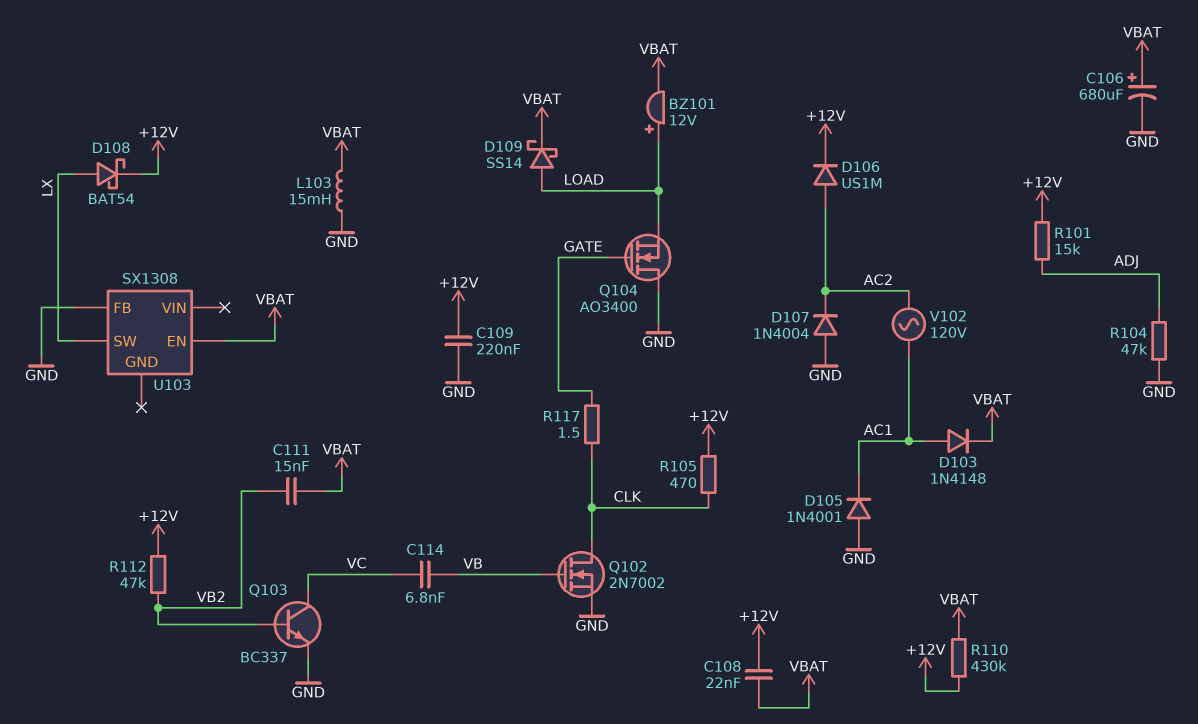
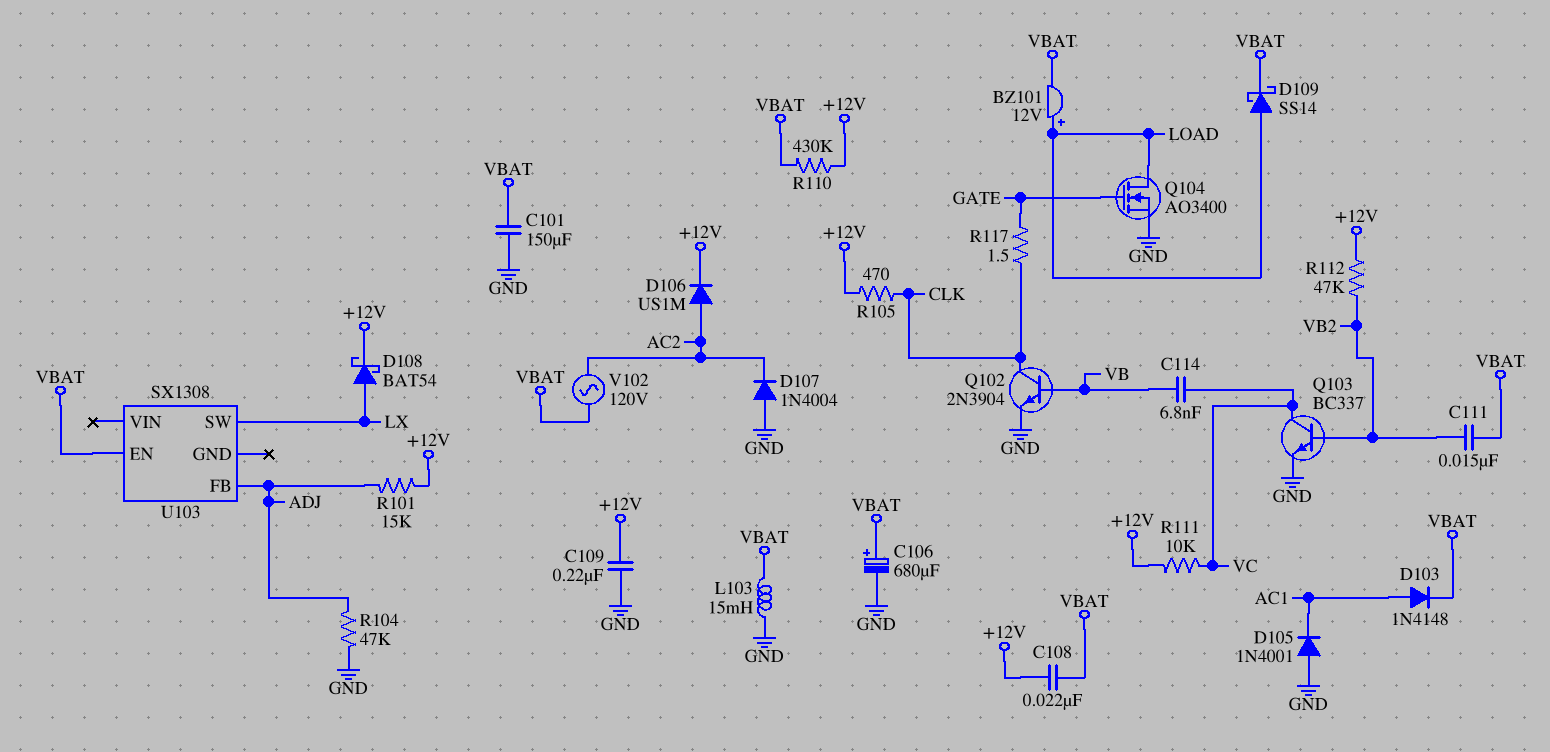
C101: none -> 150uF (GND, VBAT)
Q102: NMOS 2N7002 (G VB, D CLK, S GND) -> NPN 2N3904 (B VB, C CLK, E GND)
Q104: NMOS AO3400 (G GATE, D GND, S LOAD) -> NMOS AO3400 (G GATE, D LOAD, S GND)
R111: none -> 10k (+12V, VC)
U103 pin FB: GND -> ADJ
V102: AC 120V (AC1, AC2) -> AC 120V (AC2, VBAT)

